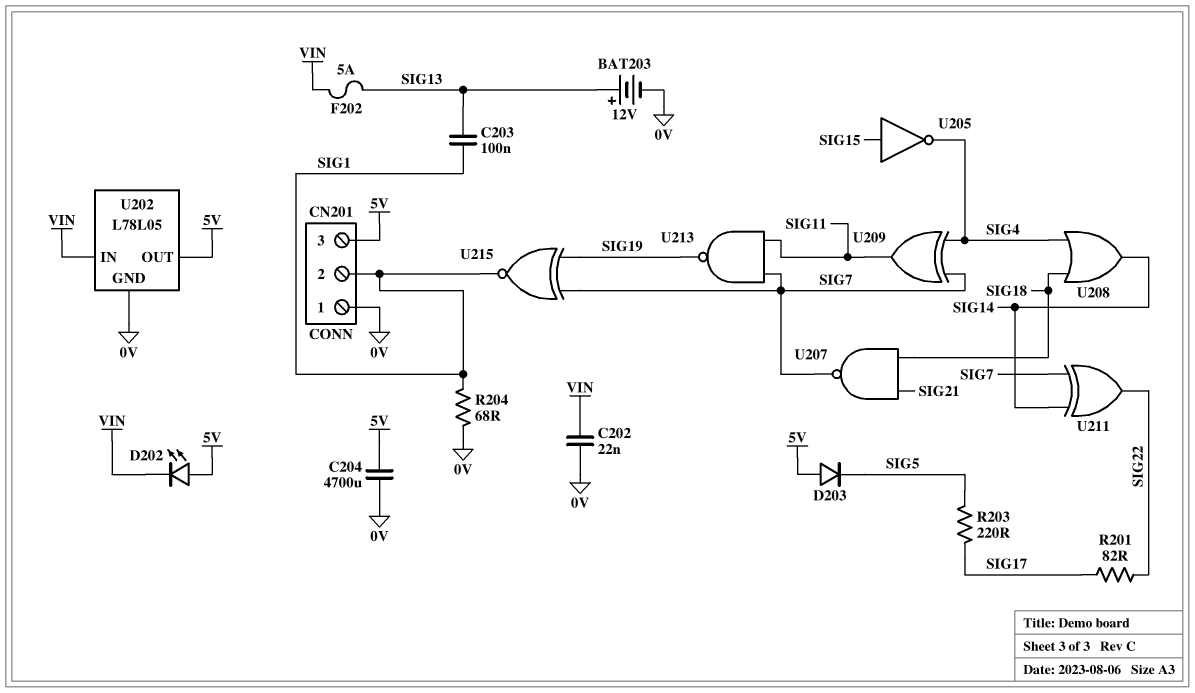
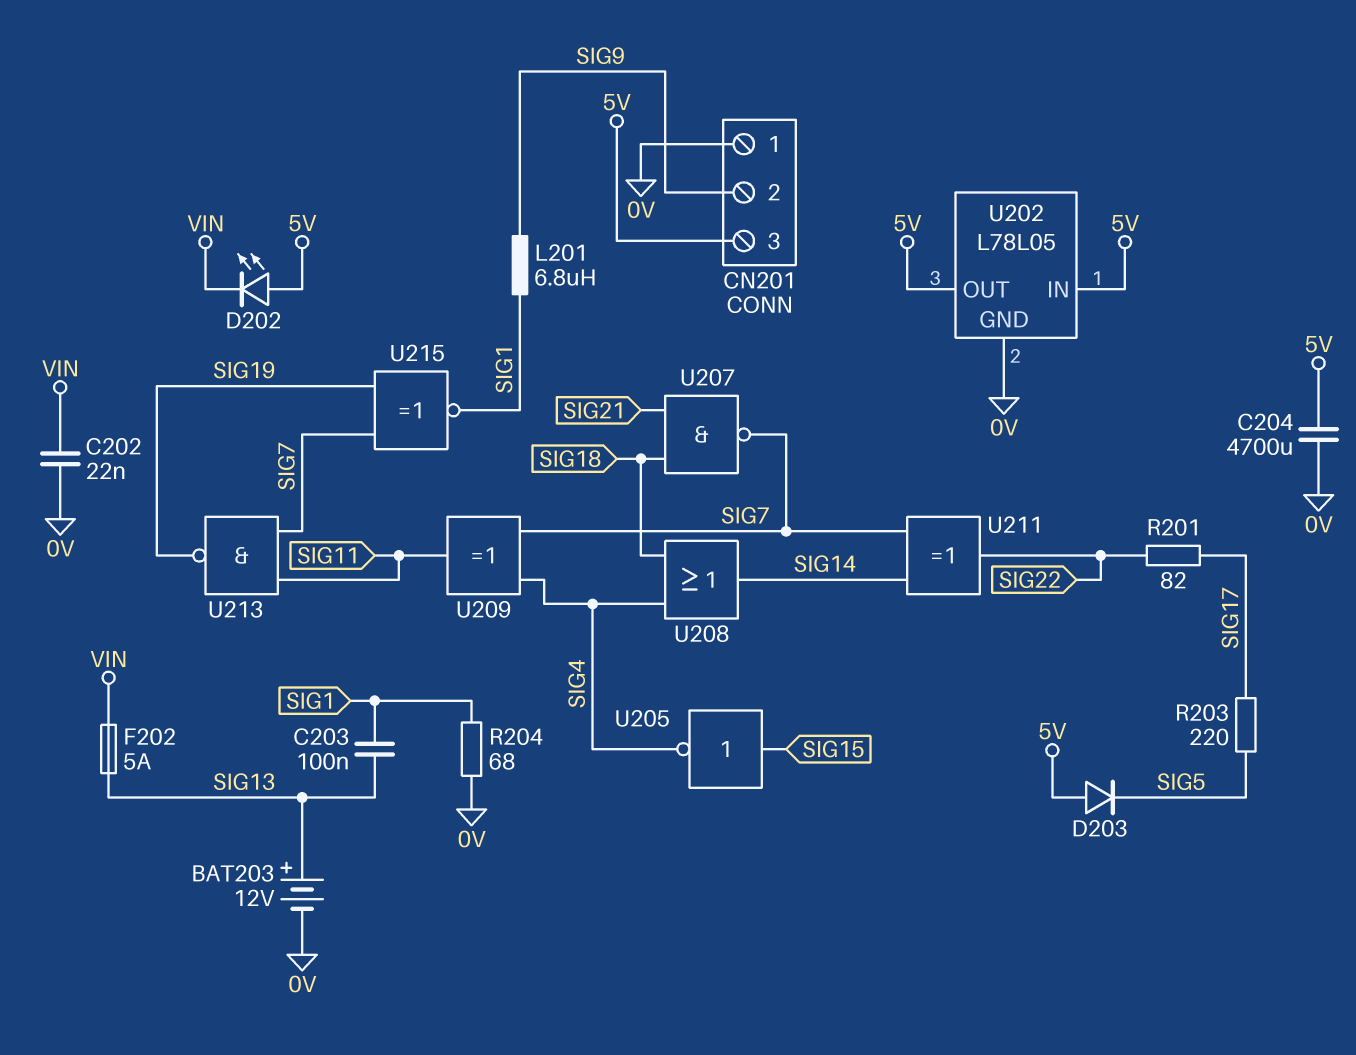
CN201 pin 2: SIG1 -> SIG9
L201: none -> 6.8uH (SIG1, SIG9)
U202 pin IN: VIN -> 5V

